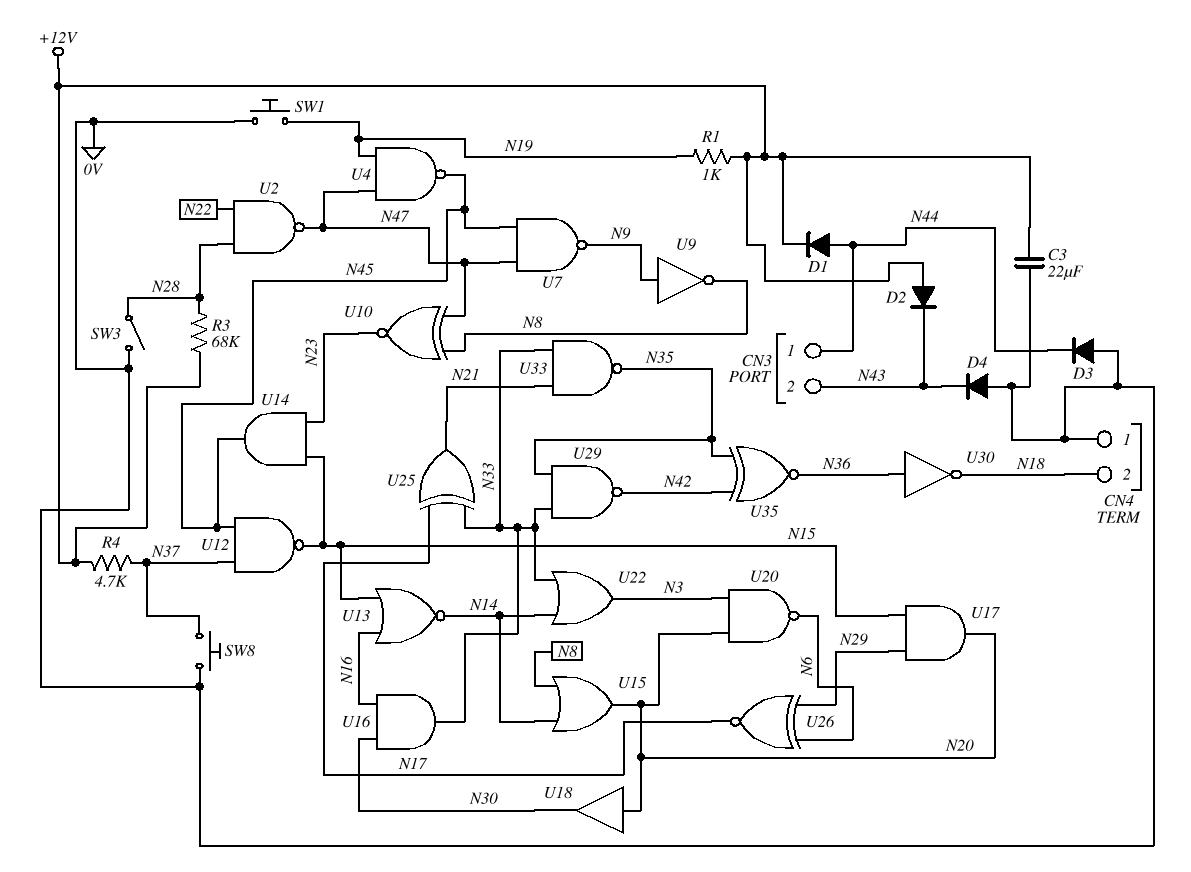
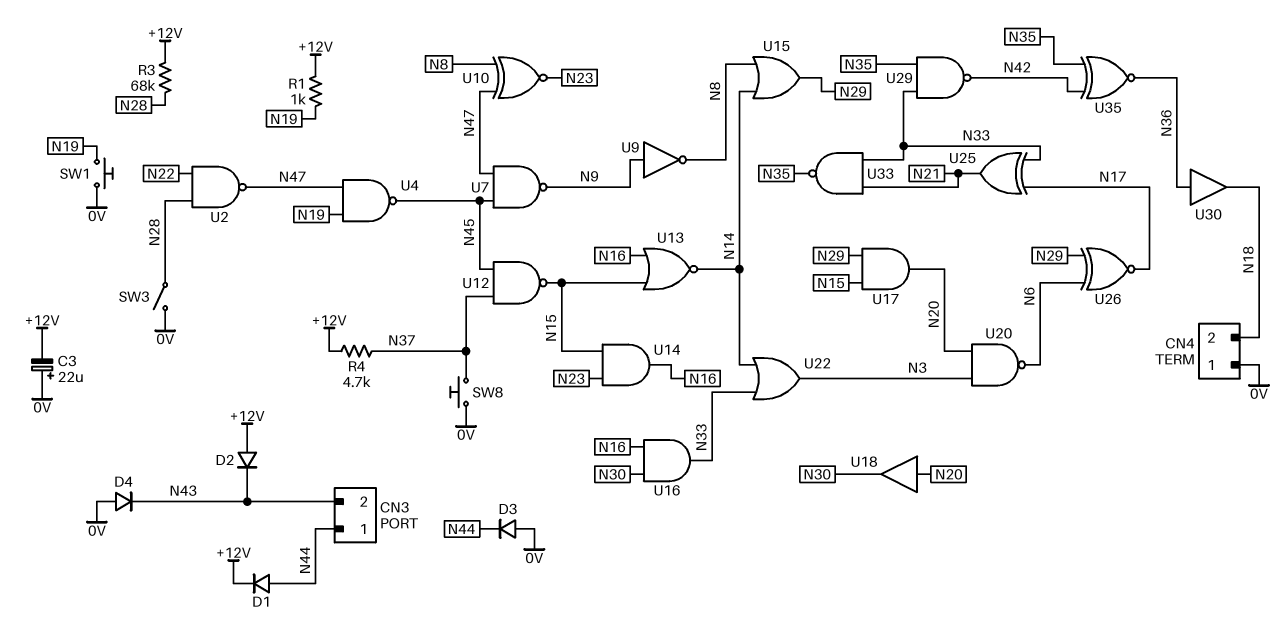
C3: 22uF (+12V, 0V) -> 22uF (plus 0V, minus +12V)
U14: AND (in N15, in N23, out N45) -> AND (in N15, in N23, out N16)
U15: OR (in N8, in N14, out N20) -> OR (in N8, in N14, out N29)
U30: NOT (in N36, out N18) -> buffer (in N36, out N18)

